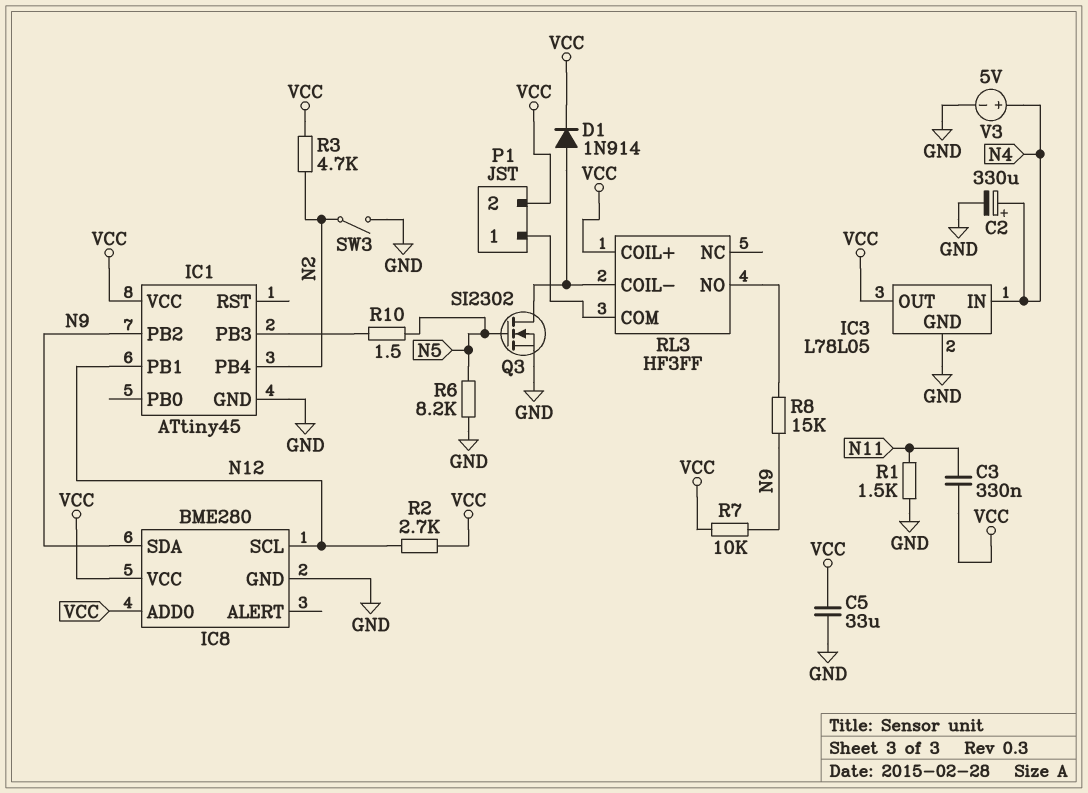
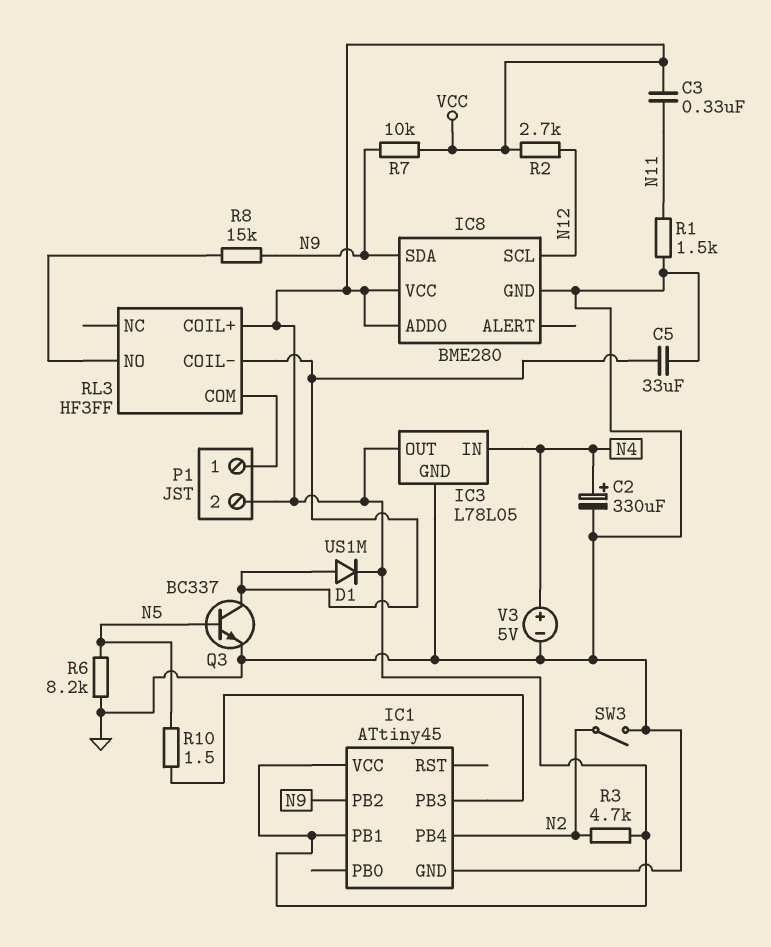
C5: 33uF (GND, VCC) -> 33uF (GND, RL3/COIL-)
D1: diode 1N914 (A RL3/COIL-, K VCC) -> diode US1M (A RL3/COIL-, K VCC)
IC1 pin PB1: N12 -> VCC
Q3: NMOS SI2302 (G N5, D RL3/COIL-, S GND) -> NPN BC337 (B N5, C RL3/COIL-, E GND)

